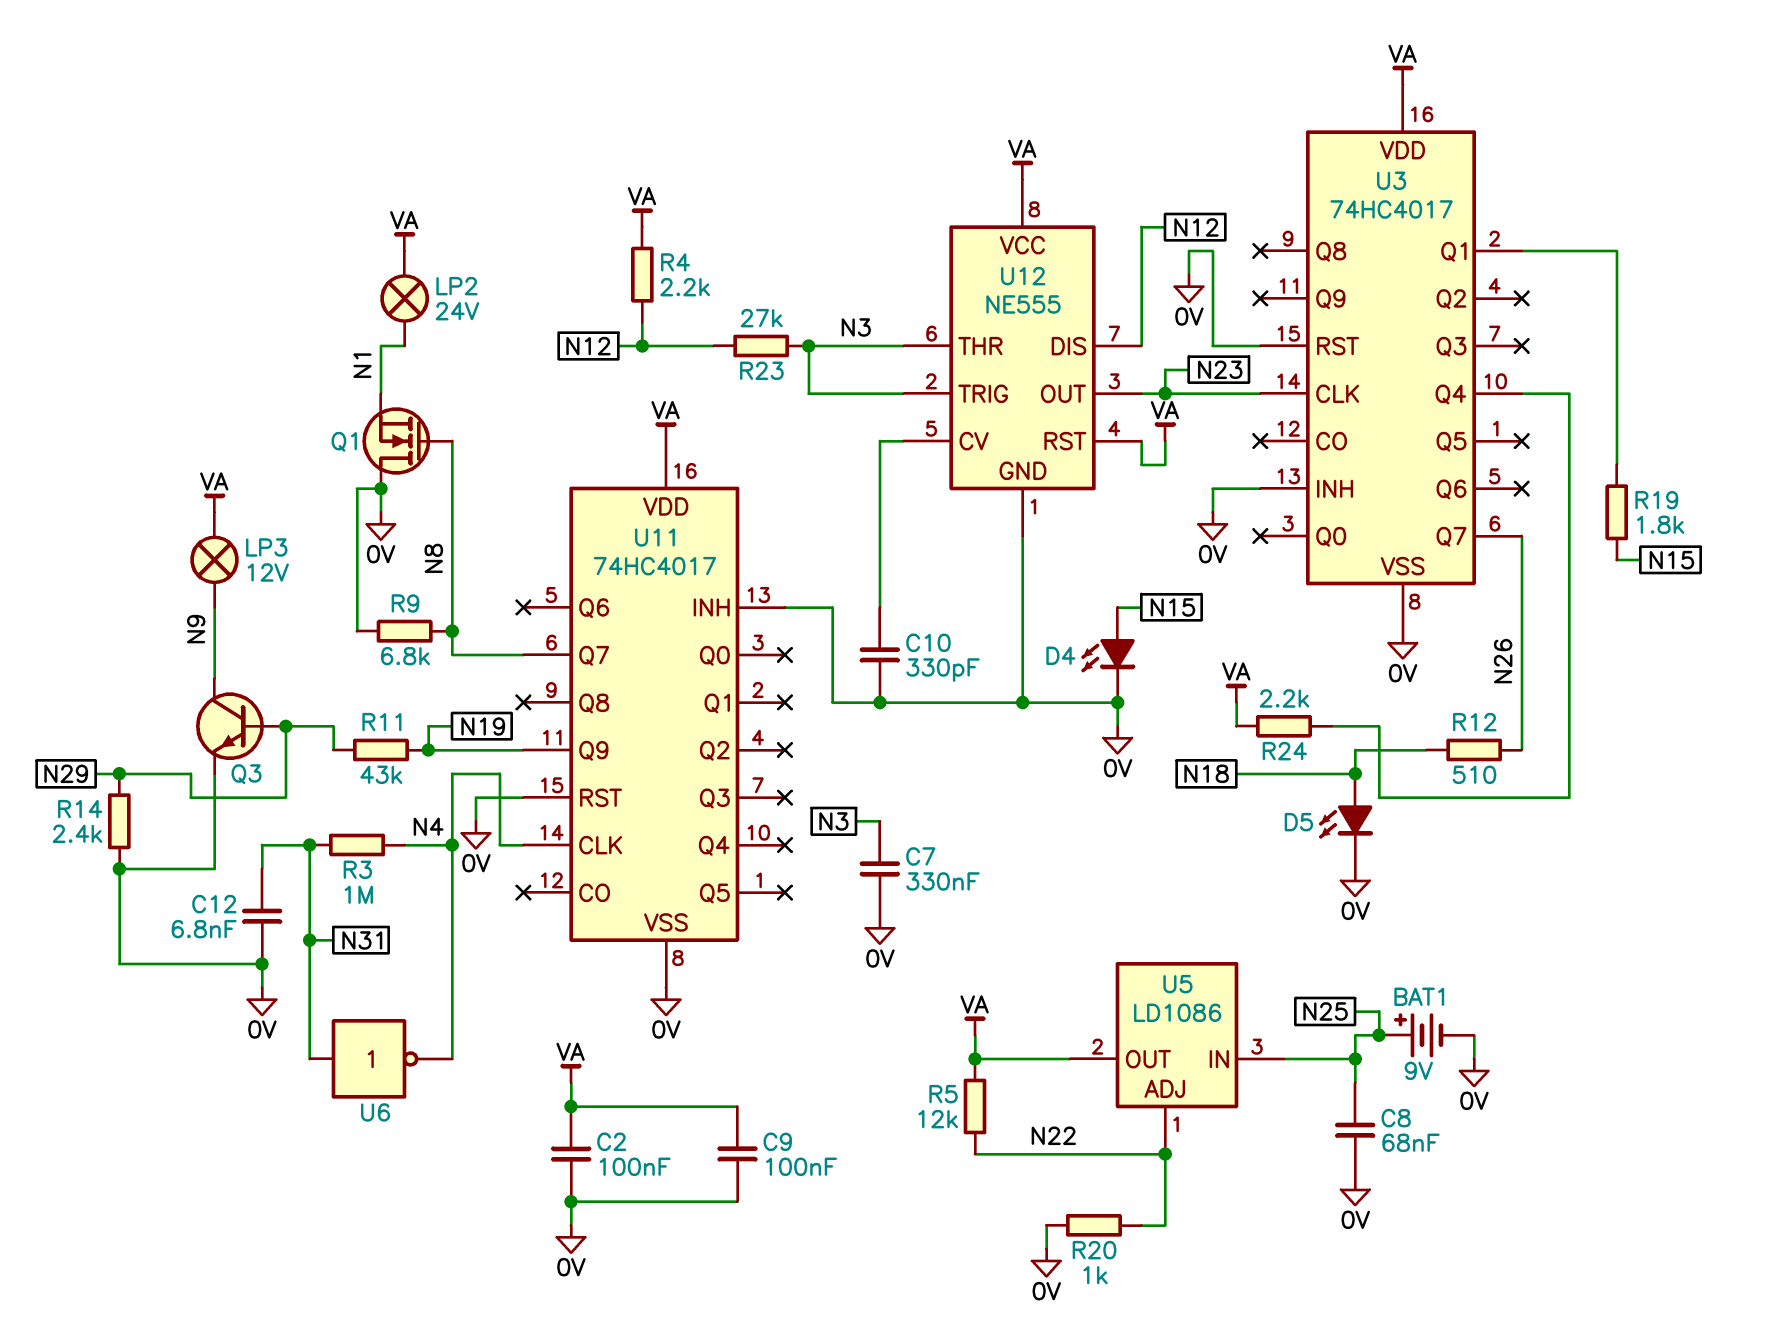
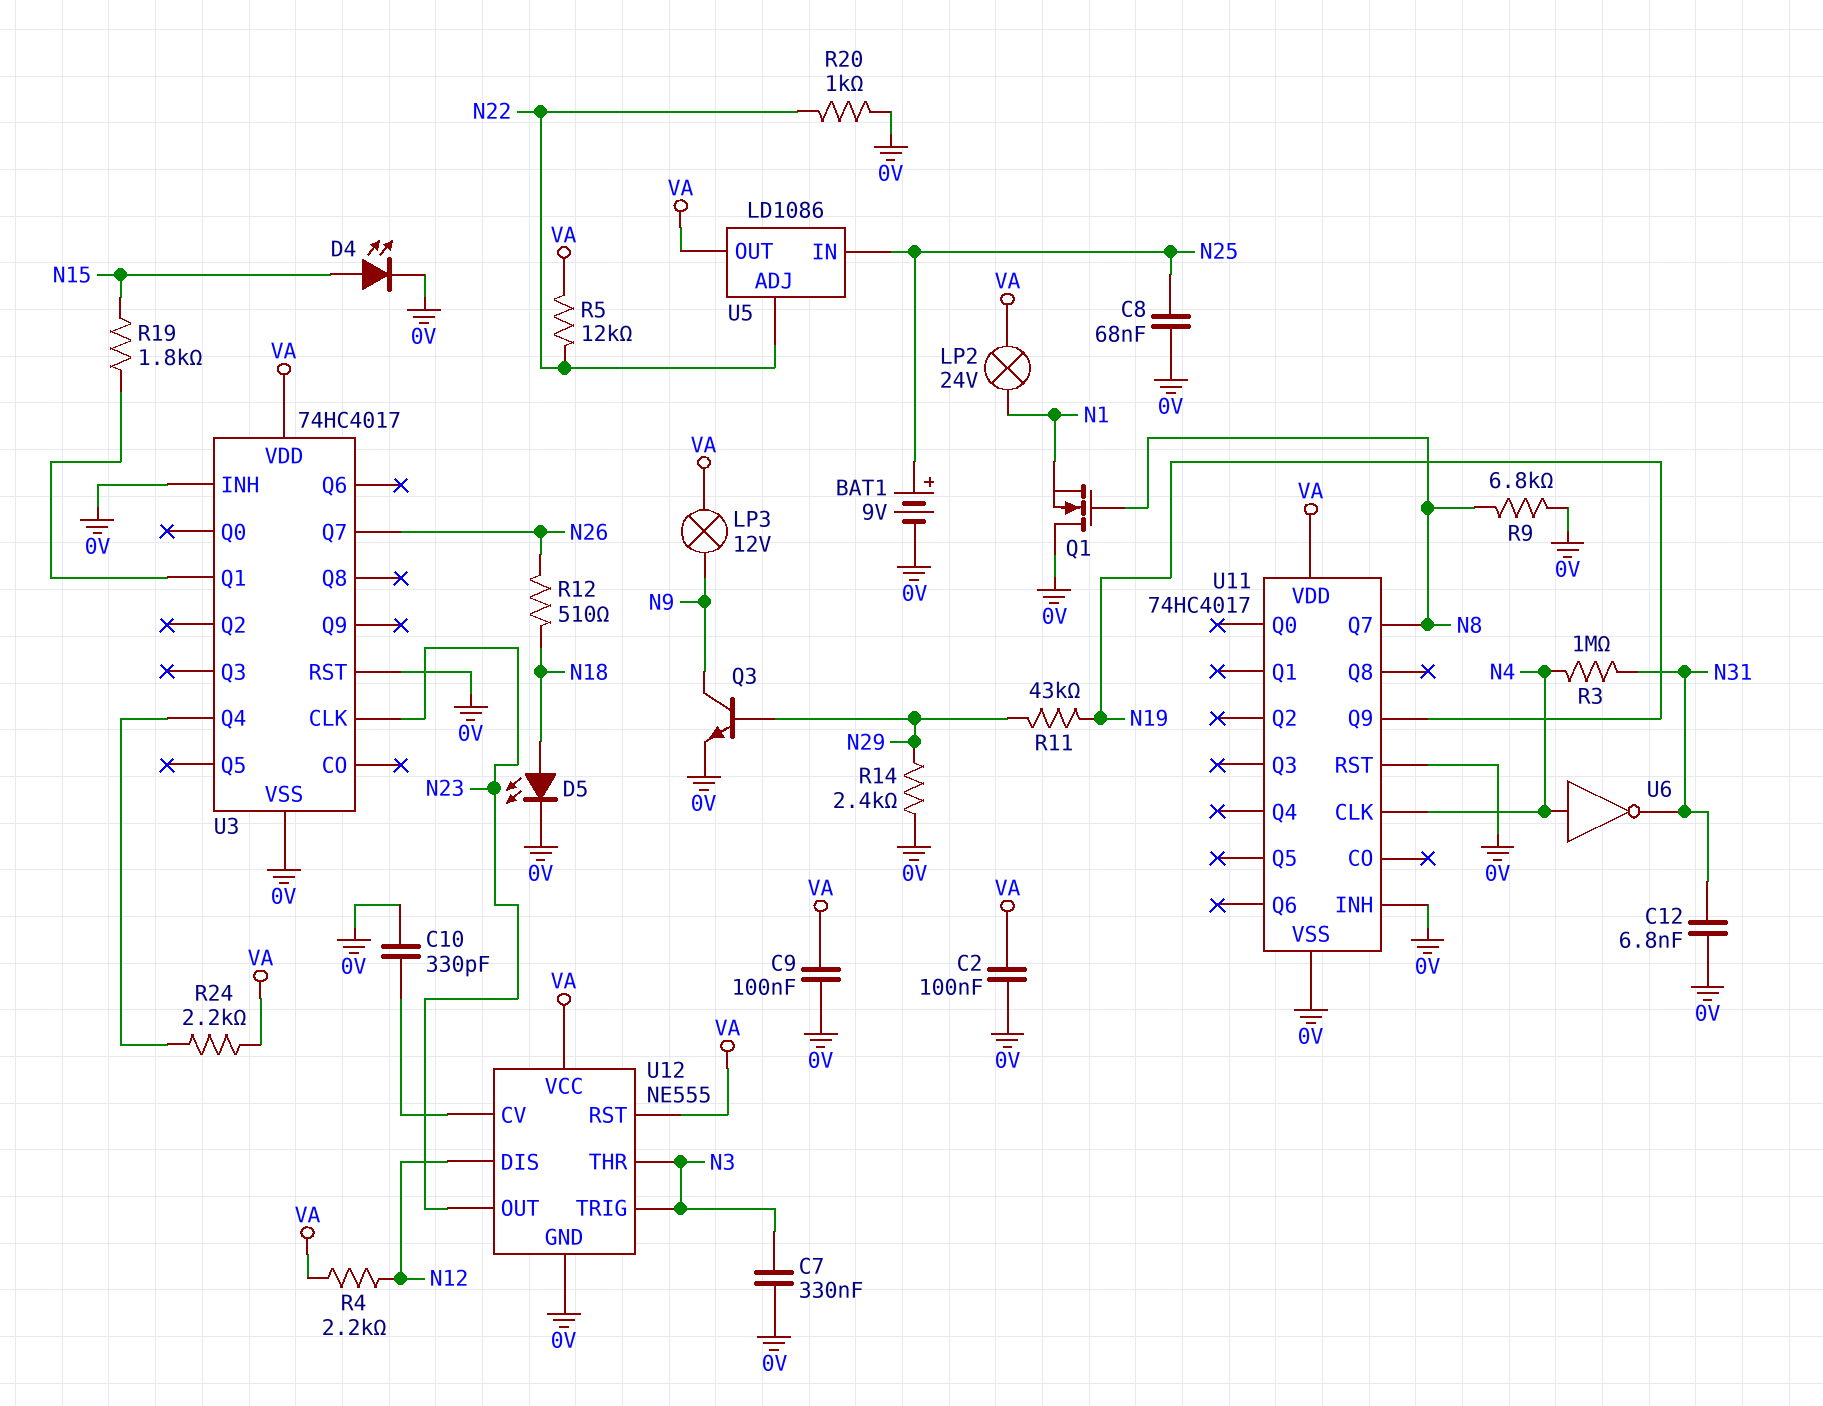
R23: 27k (N3, N12) -> none
U6: NOT (in N31, out N4) -> NOT (in N4, out N31)

